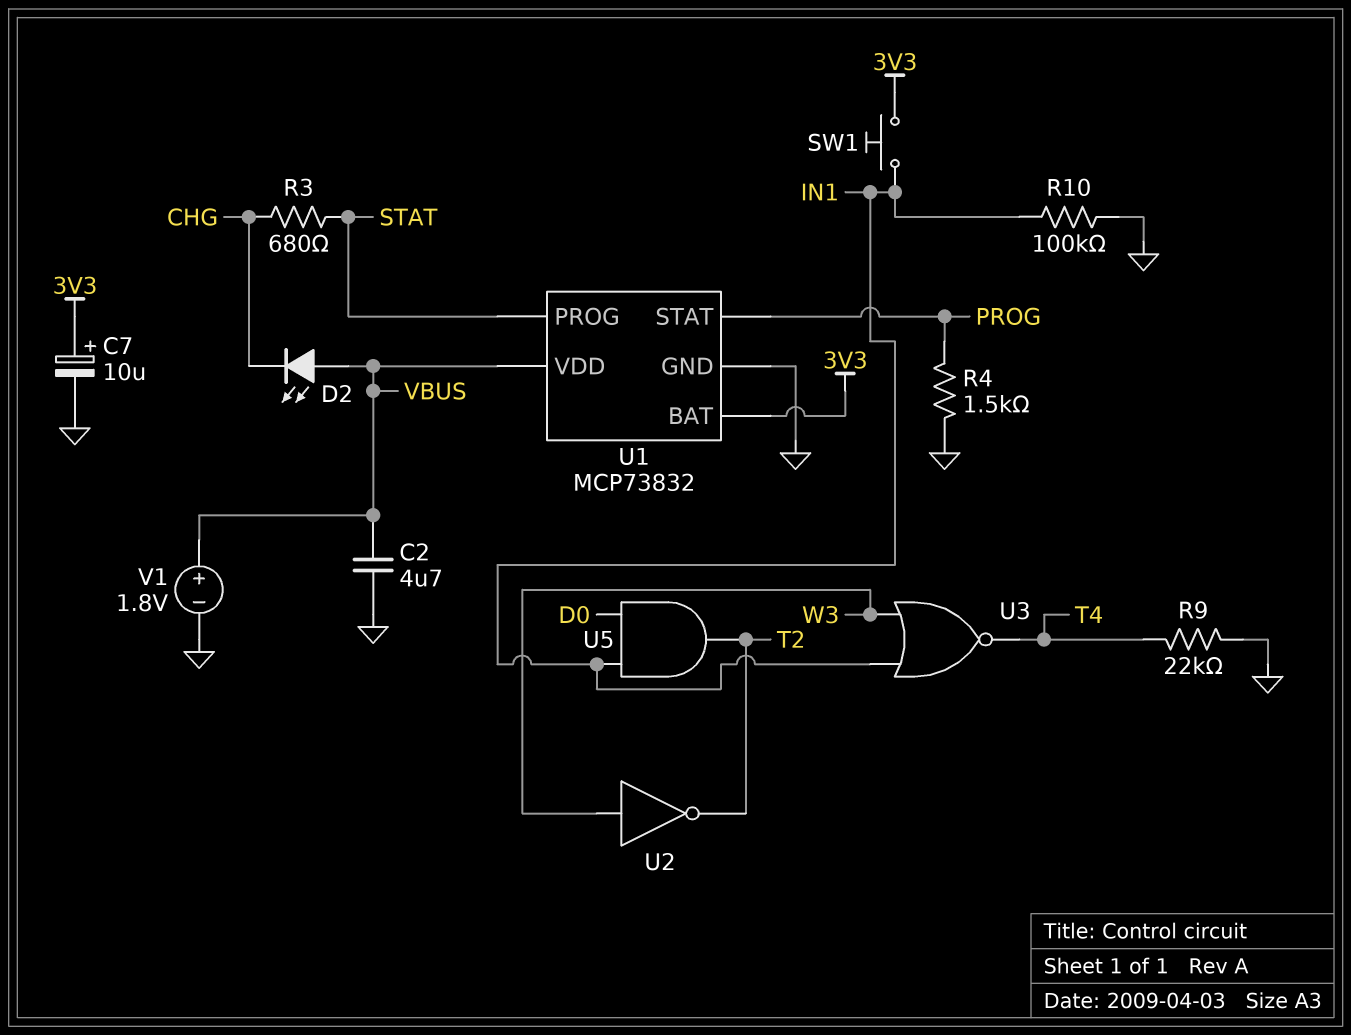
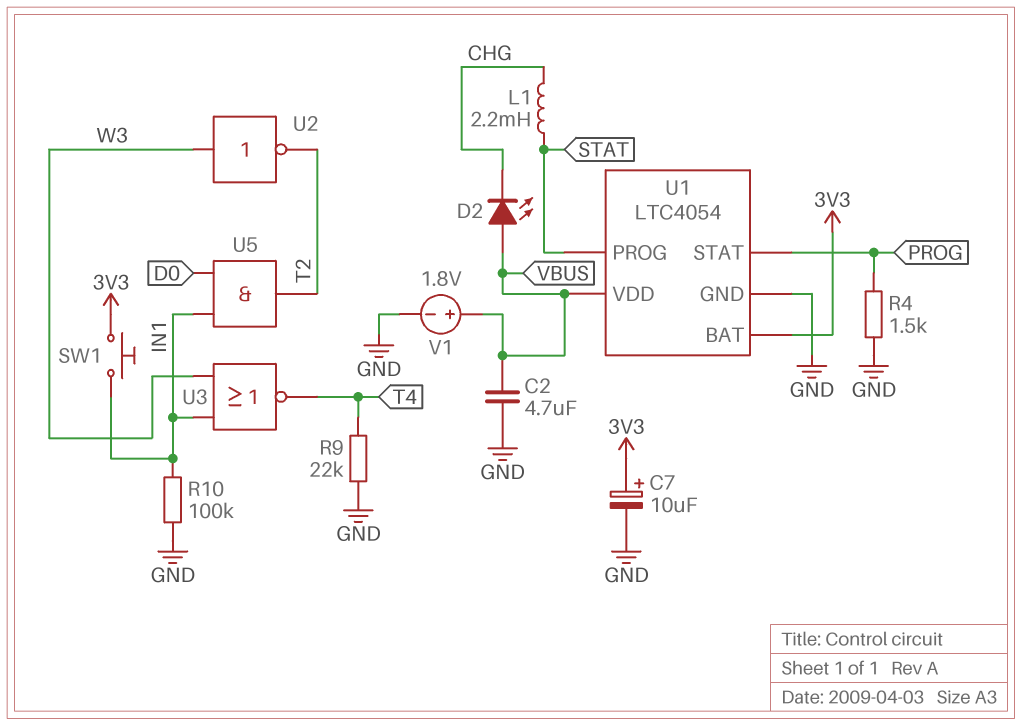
L1: none -> 2.2mH (CHG, STAT)
R3: 680 (CHG, STAT) -> none
U1: MCP73832 -> LTC4054

